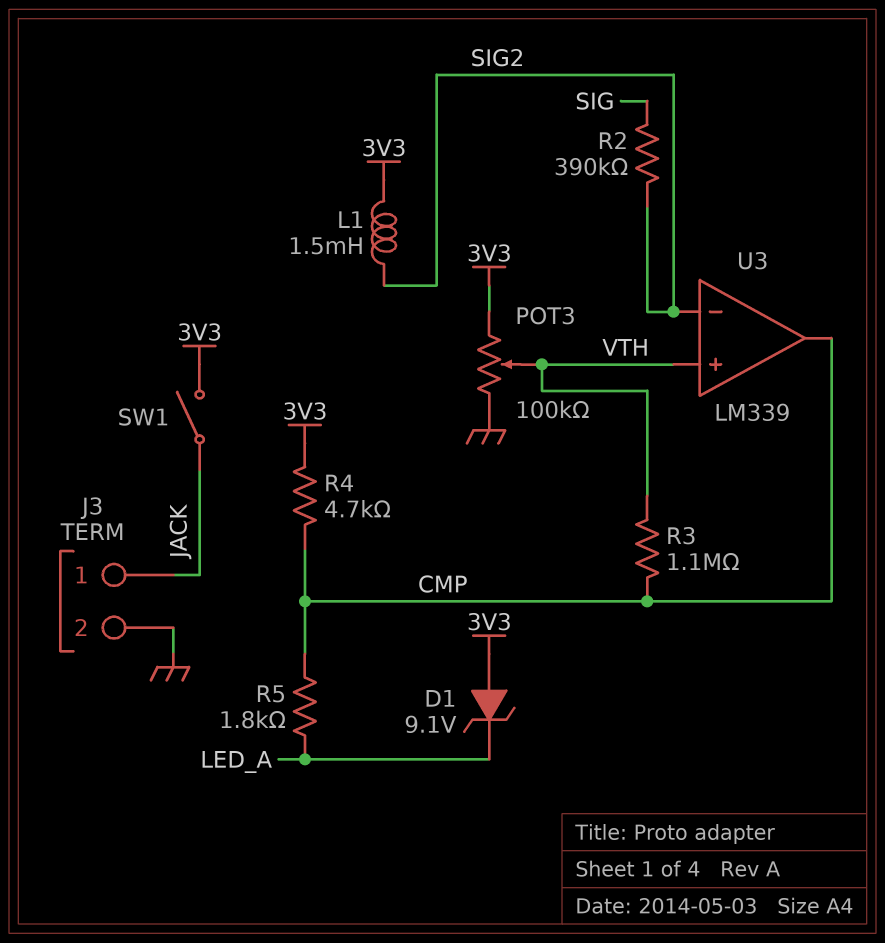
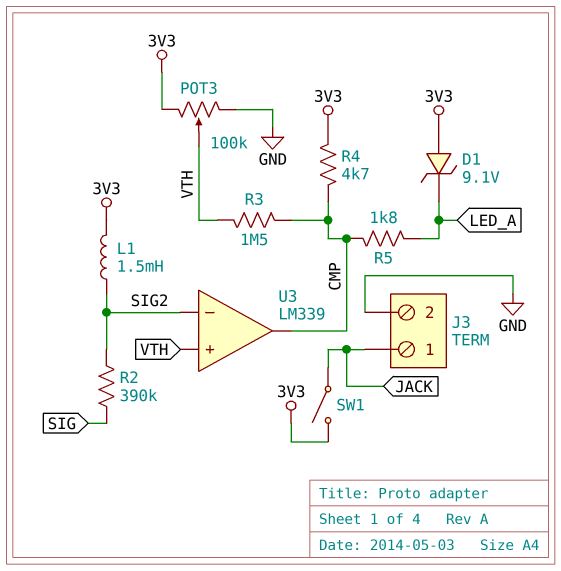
R3: 1.1M (CMP, VTH) -> 1.5M (CMP, VTH)

